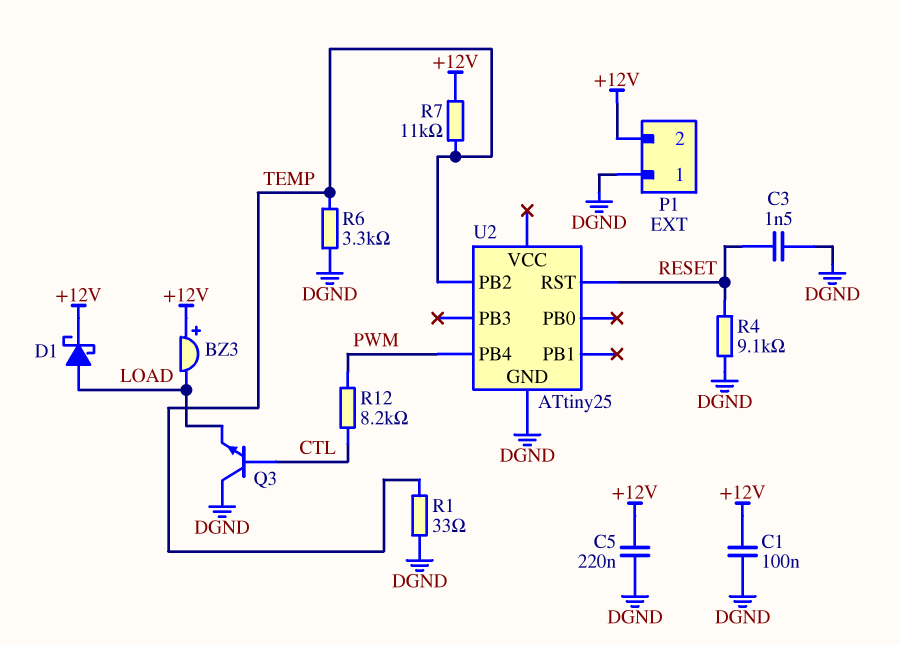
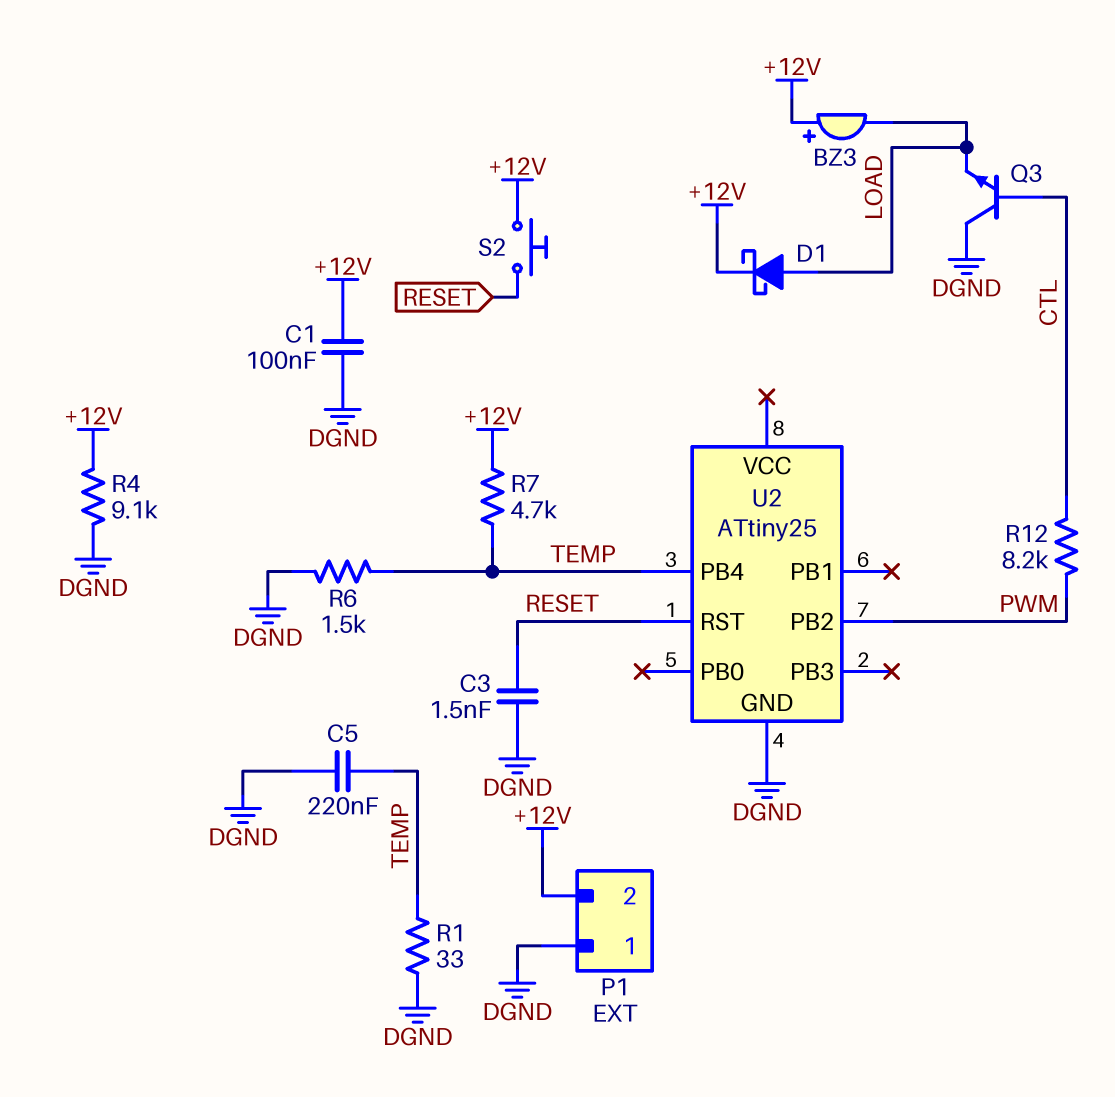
C5: 220nF (+12V, DGND) -> 220nF (DGND, TEMP)
R4: 9.1k (DGND, RESET) -> 9.1k (+12V, DGND)
R6: 3.3k (DGND, TEMP) -> 1.5k (DGND, TEMP)
R7: 11k (+12V, TEMP) -> 4.7k (+12V, TEMP)
S2: none -> button (+12V, RESET)
U2 pin PB2: TEMP -> PWM
U2 pin PB4: PWM -> TEMP

